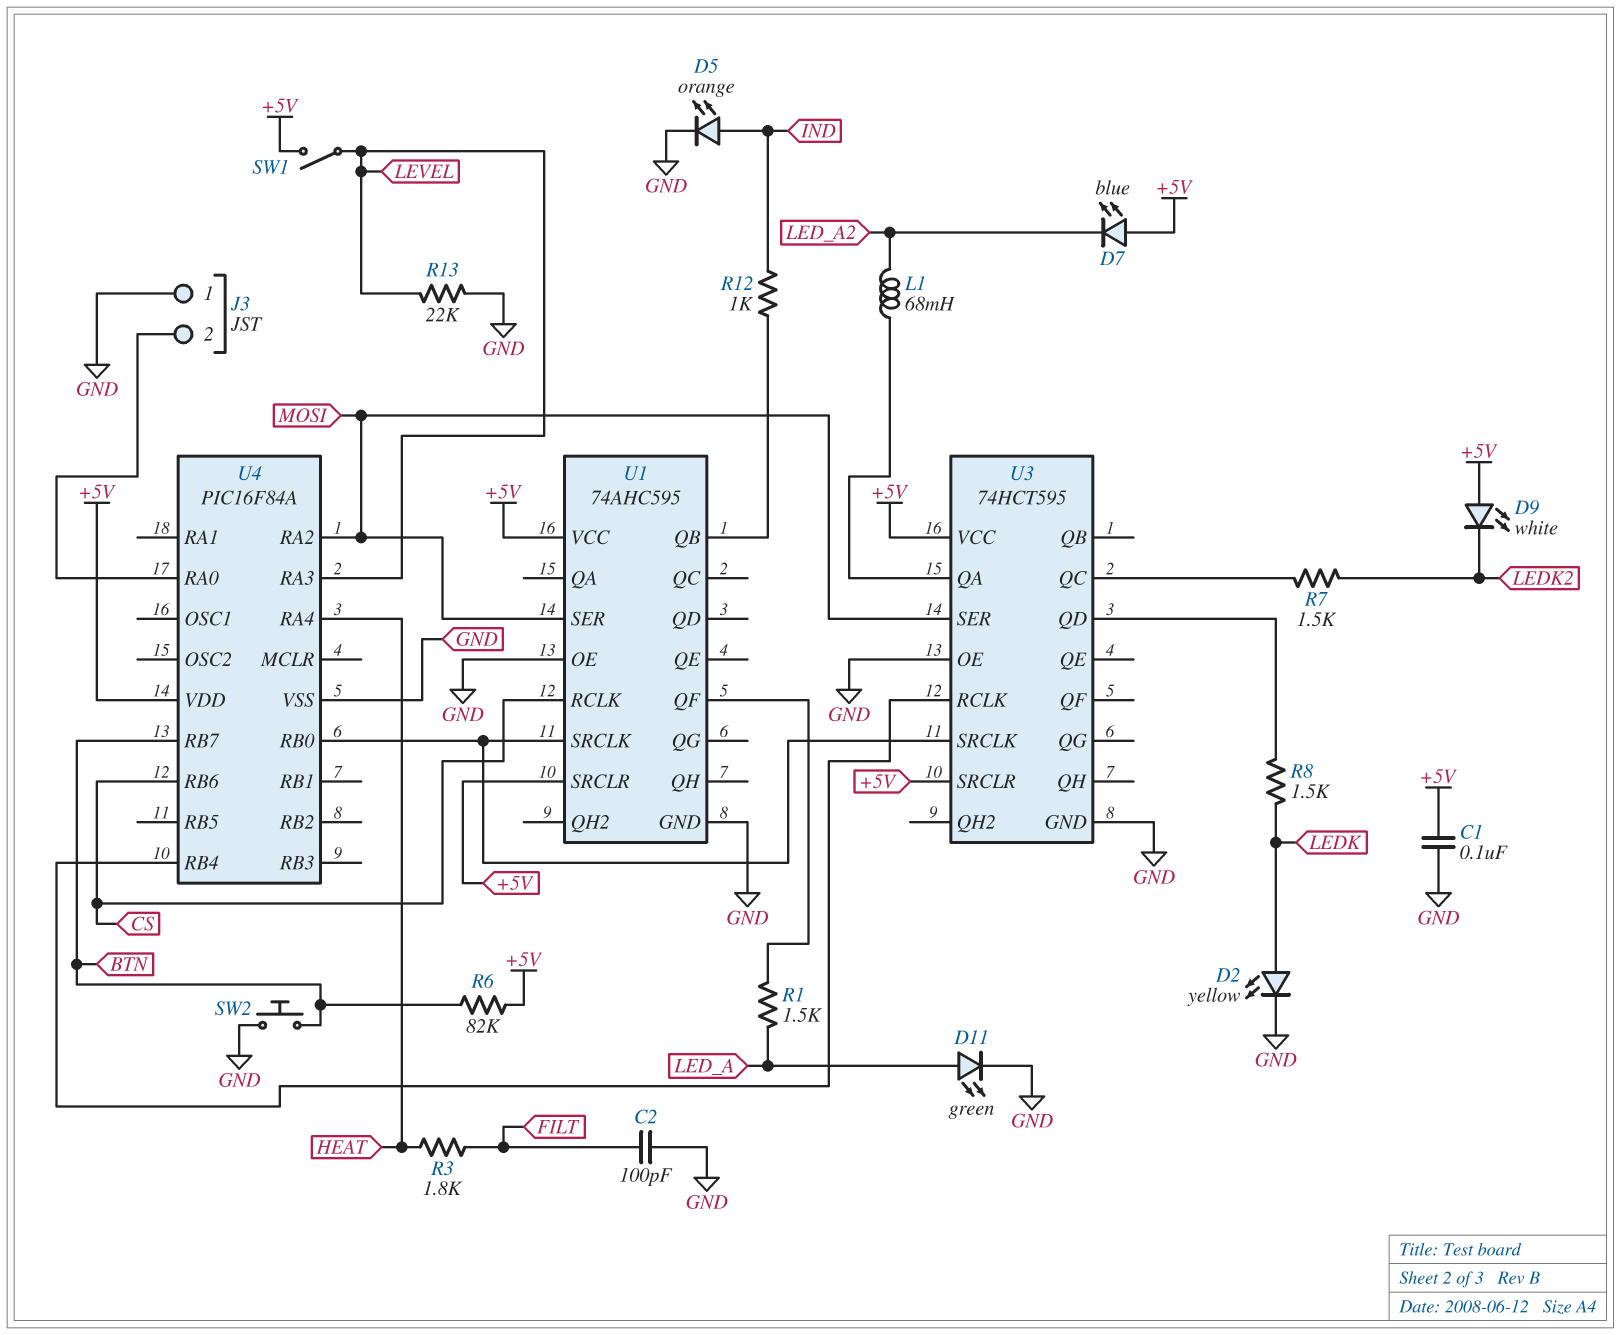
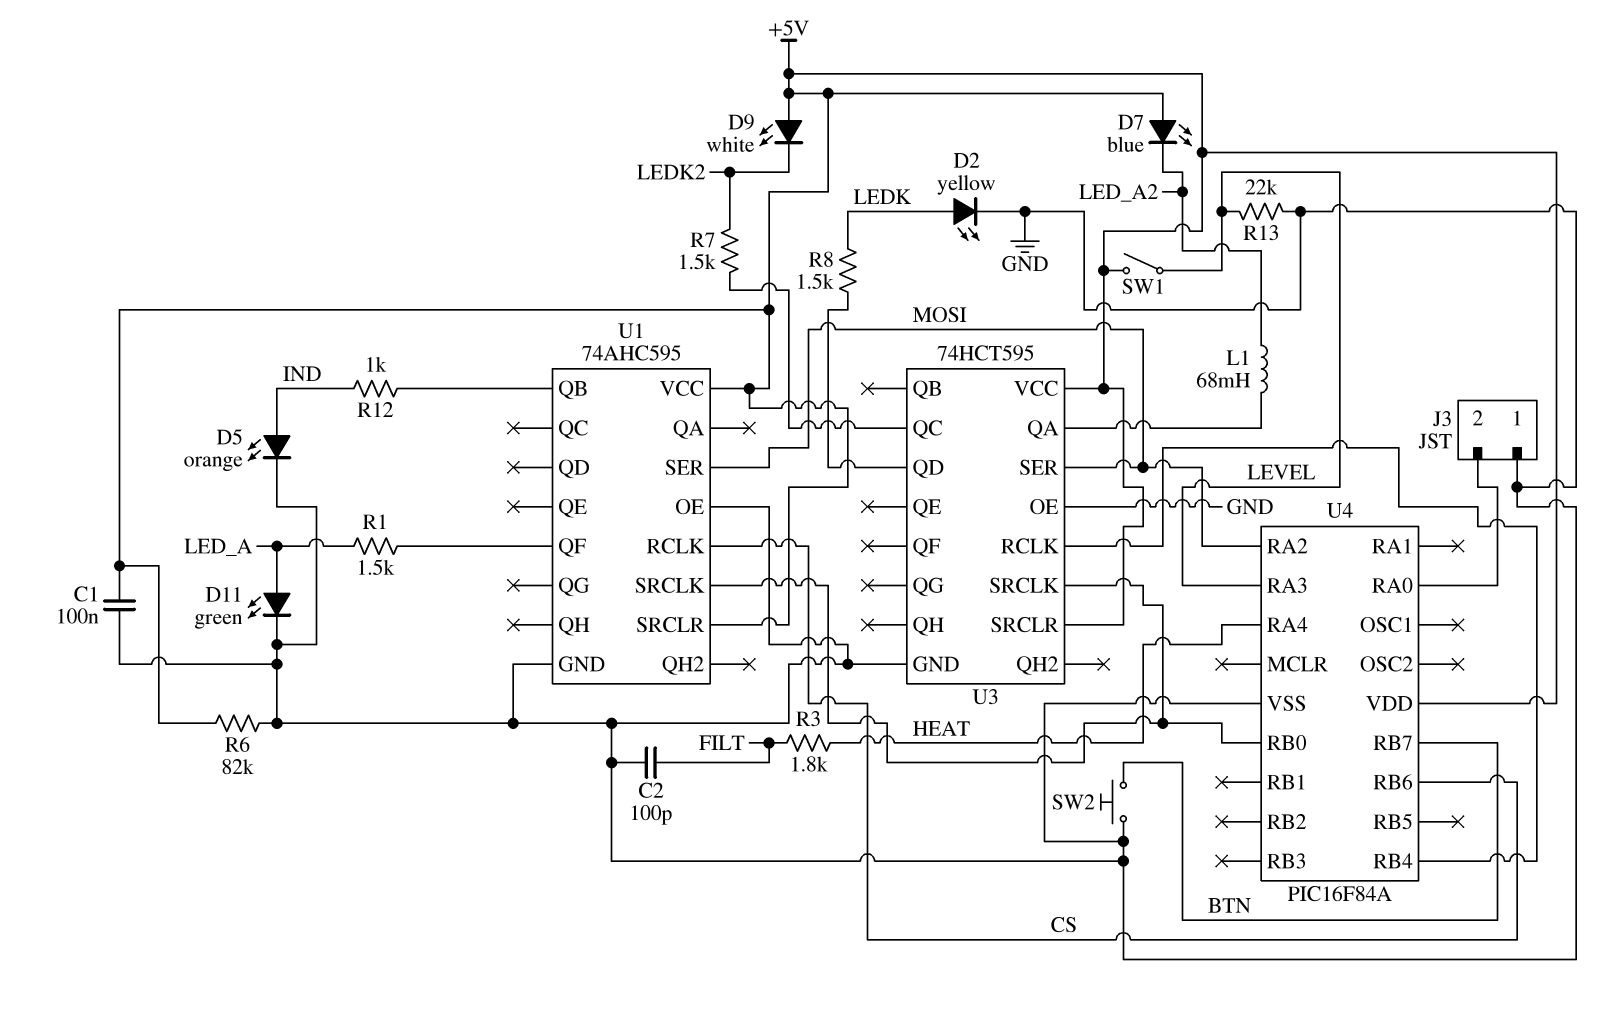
R6: 82k (+5V, BTN) -> 82k (+5V, GND)

